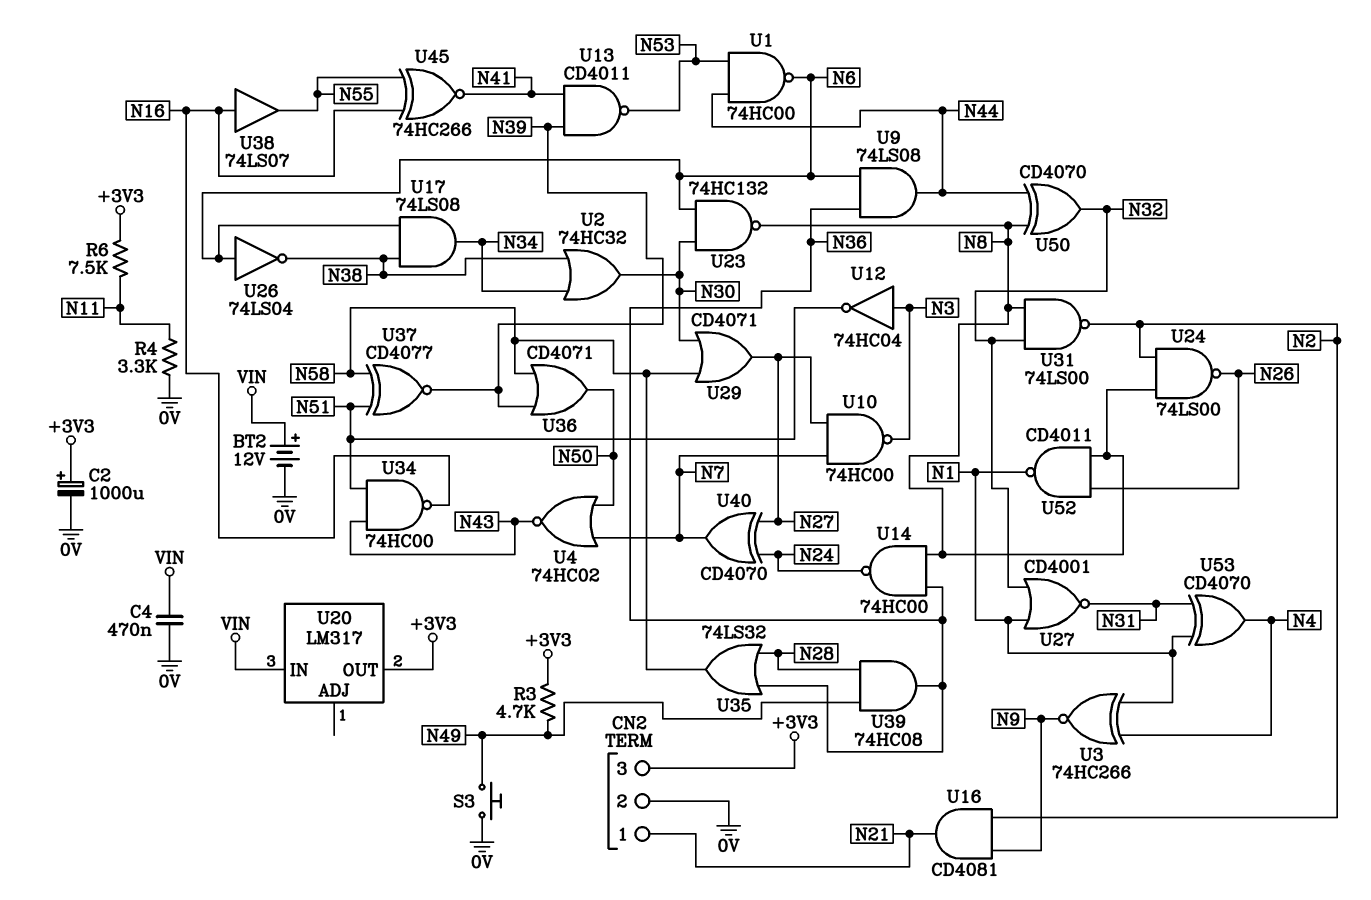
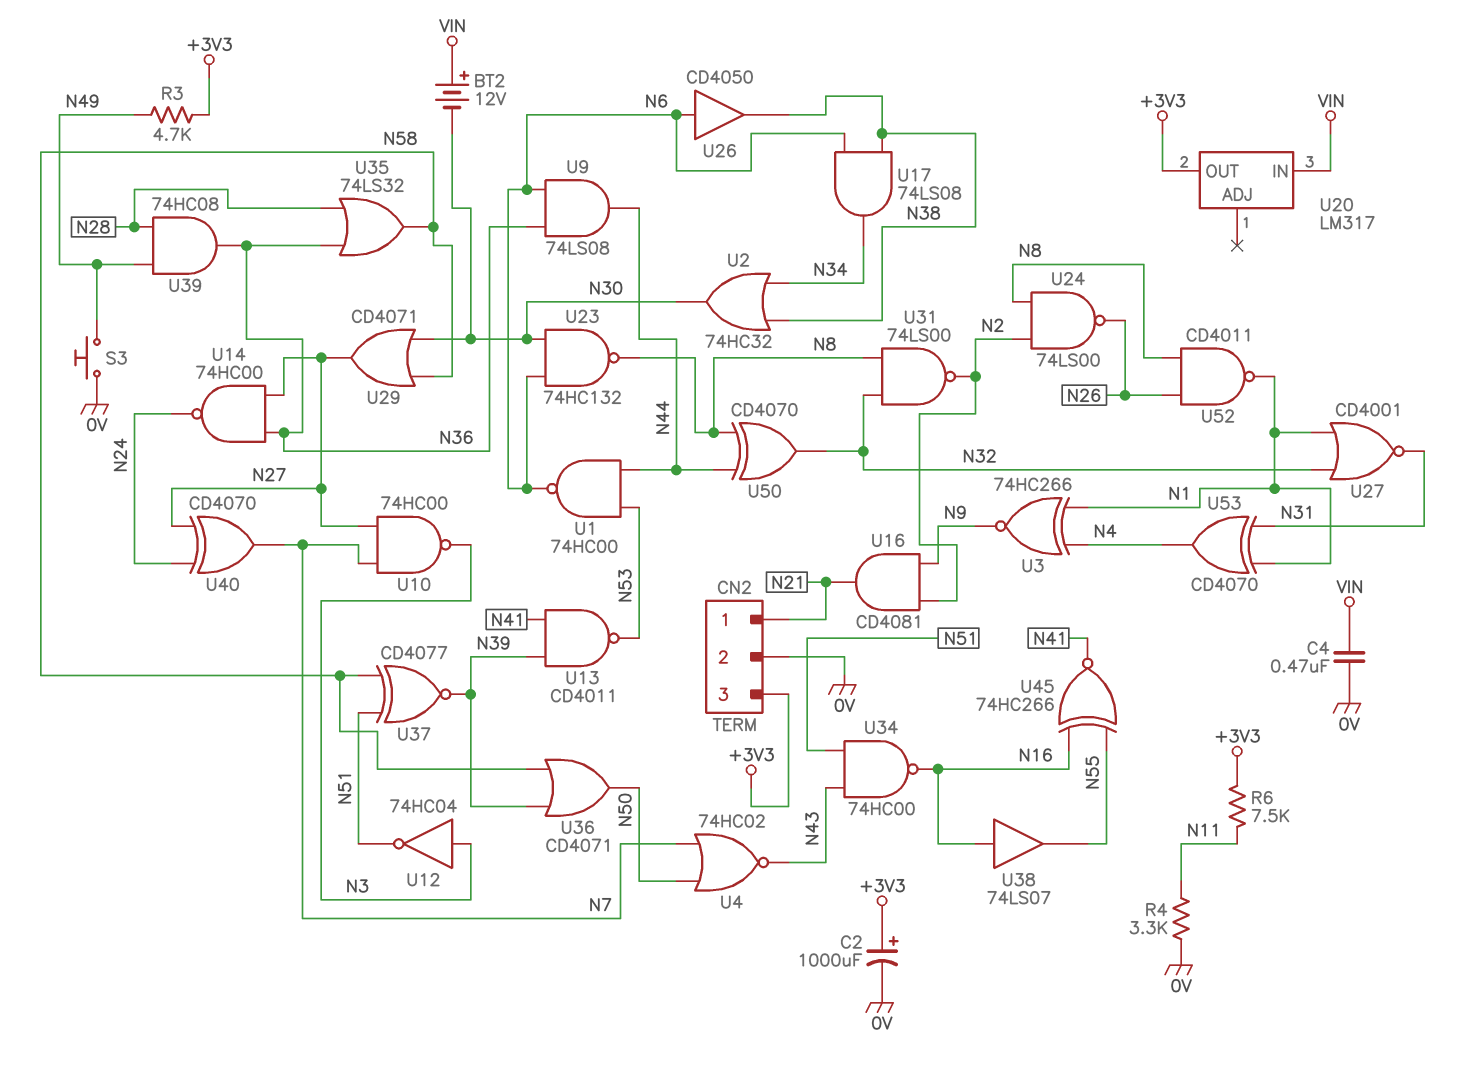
BT2: 12V (plus VIN, minus 0V) -> 12V (plus VIN, minus N30)
U14: NAND 74HC00 (in N8, in N36, out N24) -> NAND 74HC00 (in N27, in N36, out N24)
U26: NOT 74LS04 (in N6, out N38) -> buffer CD4050 (in N6, out N38)

